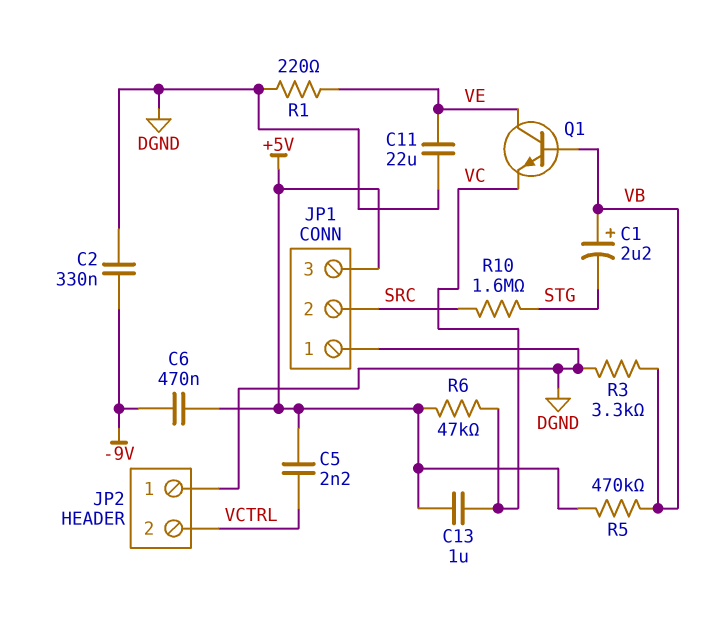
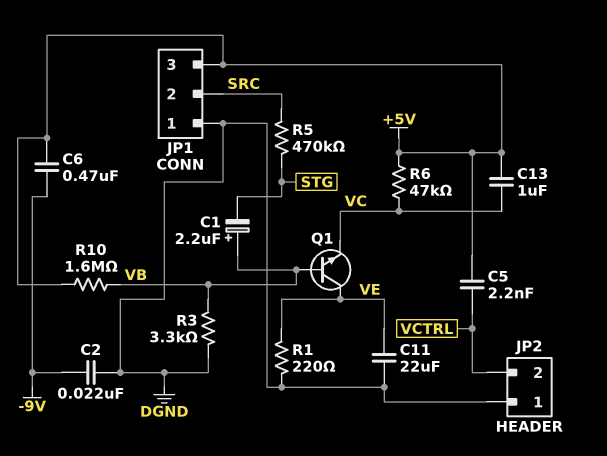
C2: 330nF (-9V, DGND) -> 22nF (-9V, DGND)
R5: 470k (+5V, VB) -> 470k (SRC, STG)
R10: 1.6M (SRC, STG) -> 1.6M (+5V, VB)

